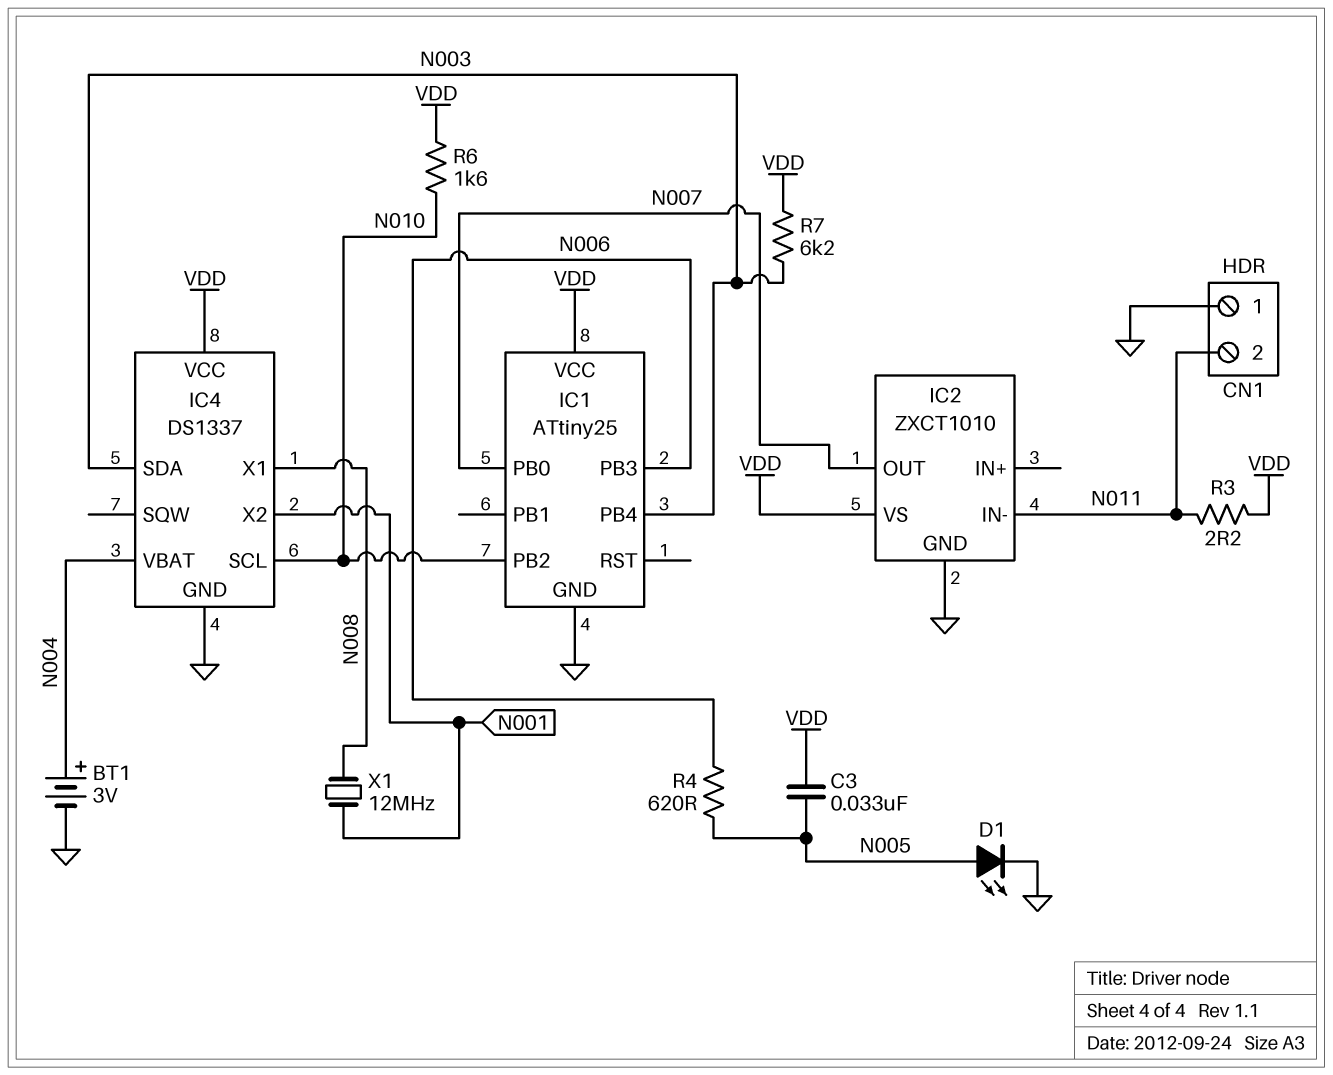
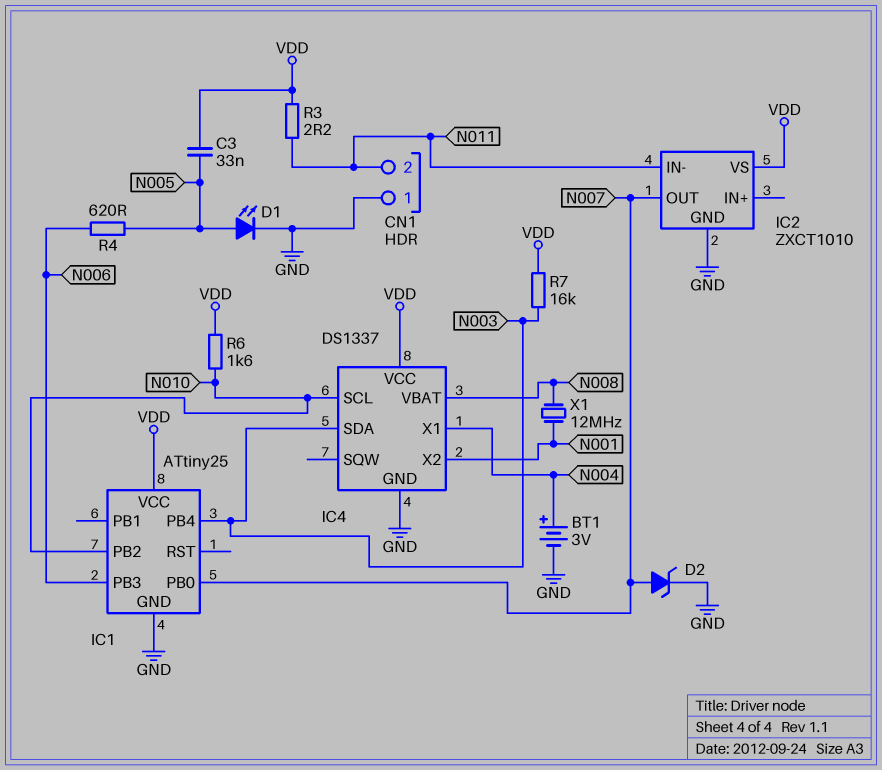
D2: none -> zener (A N007, K GND)
IC4 pin VBAT: N004 -> N008
IC4 pin X1: N008 -> N004
R7: 6.2k (N003, VDD) -> 16k (N003, VDD)

